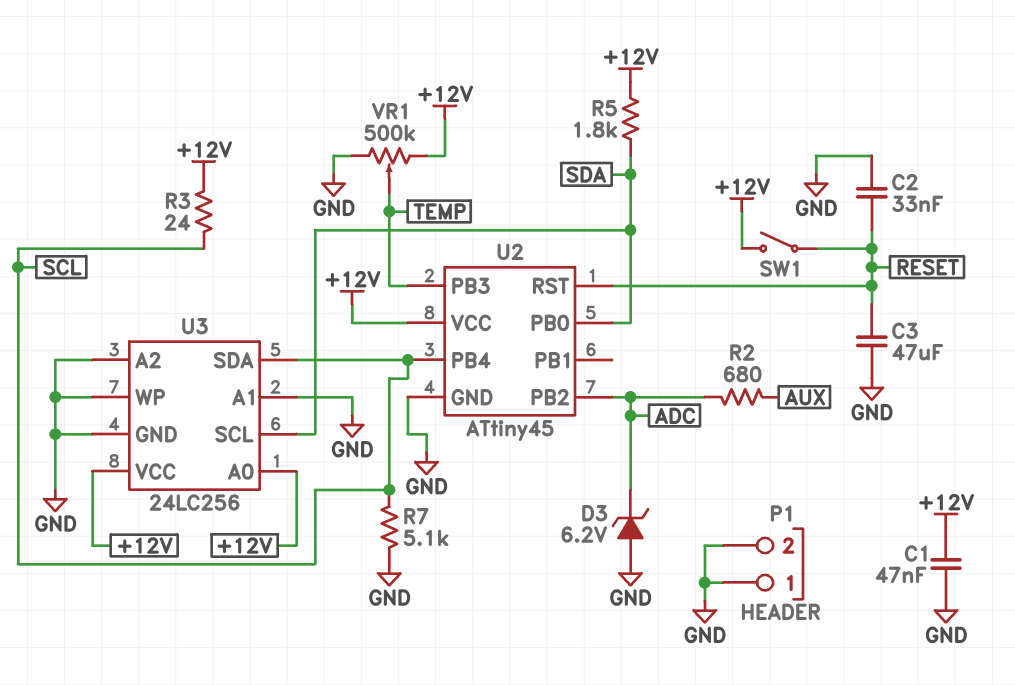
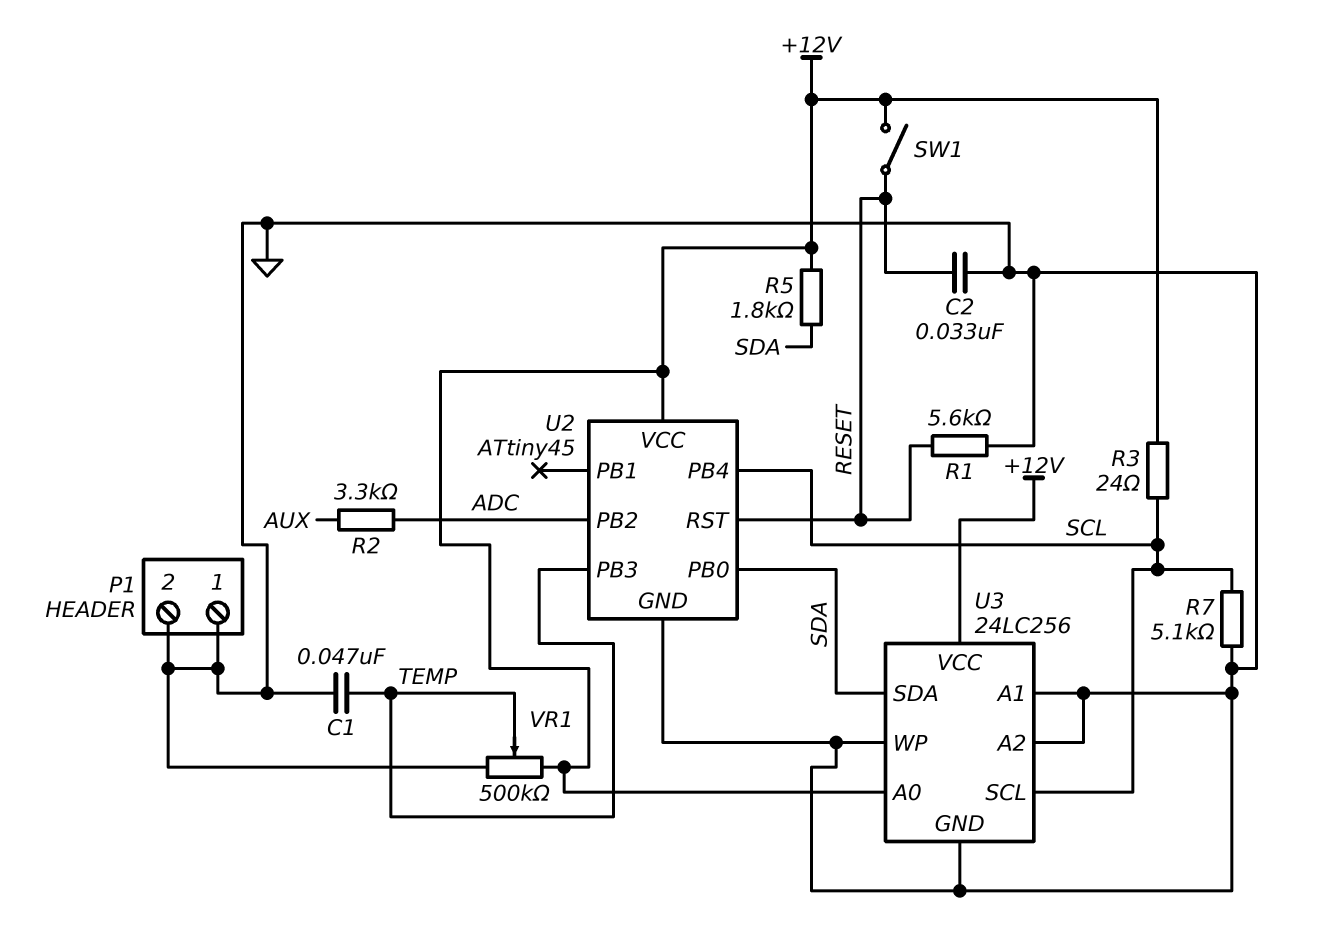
C1: 47nF (+12V, GND) -> 47nF (GND, TEMP)
C3: 47uF (GND, RESET) -> none
D3: zener 6.2V (A GND, K ADC) -> none
R1: none -> 5.6k (GND, RESET)
R2: 680 (ADC, AUX) -> 3.3k (ADC, AUX)
U3 pin SCL: SDA -> SCL
U3 pin SDA: SCL -> SDA

